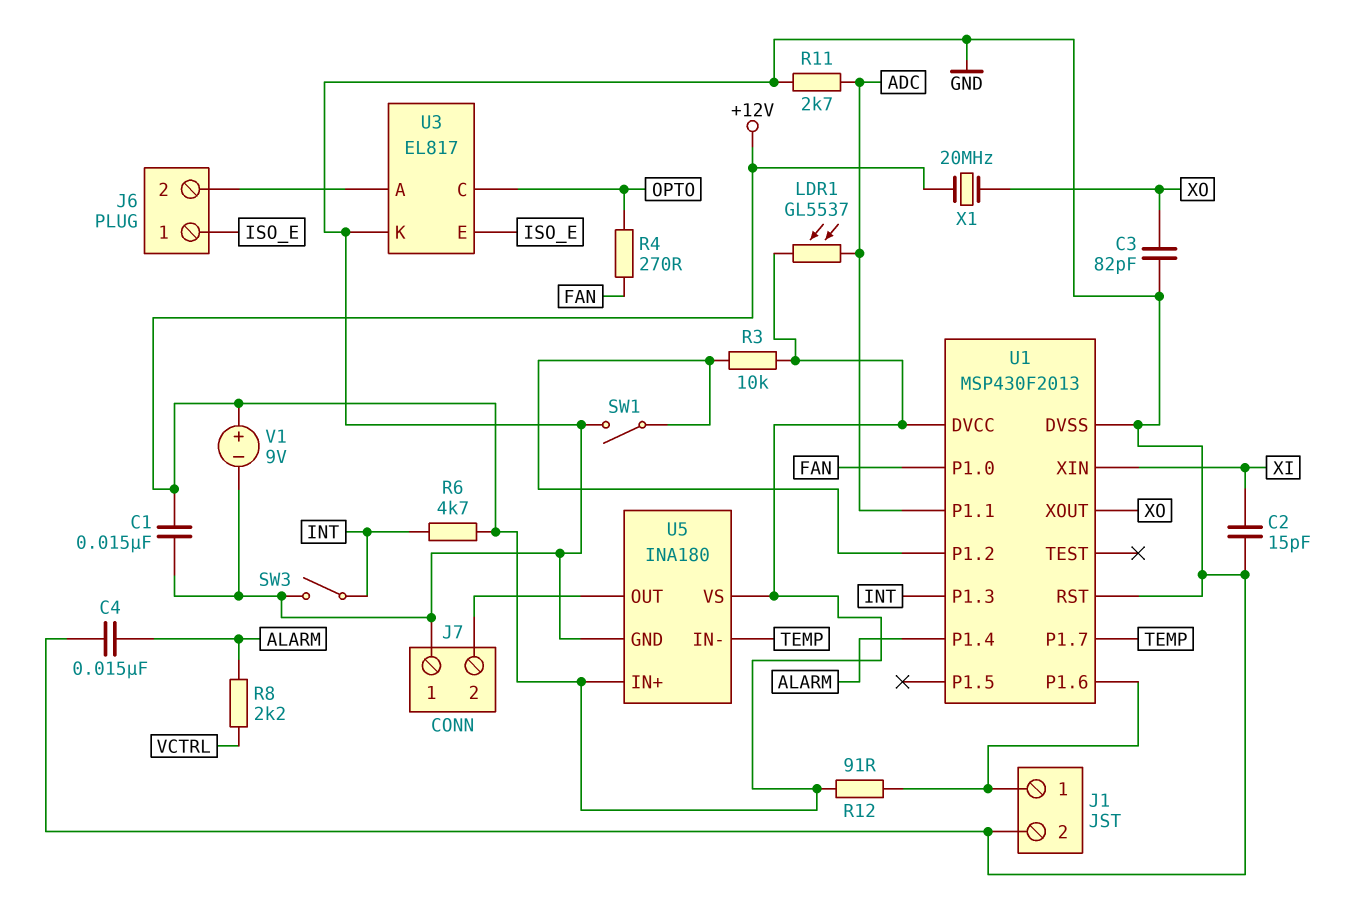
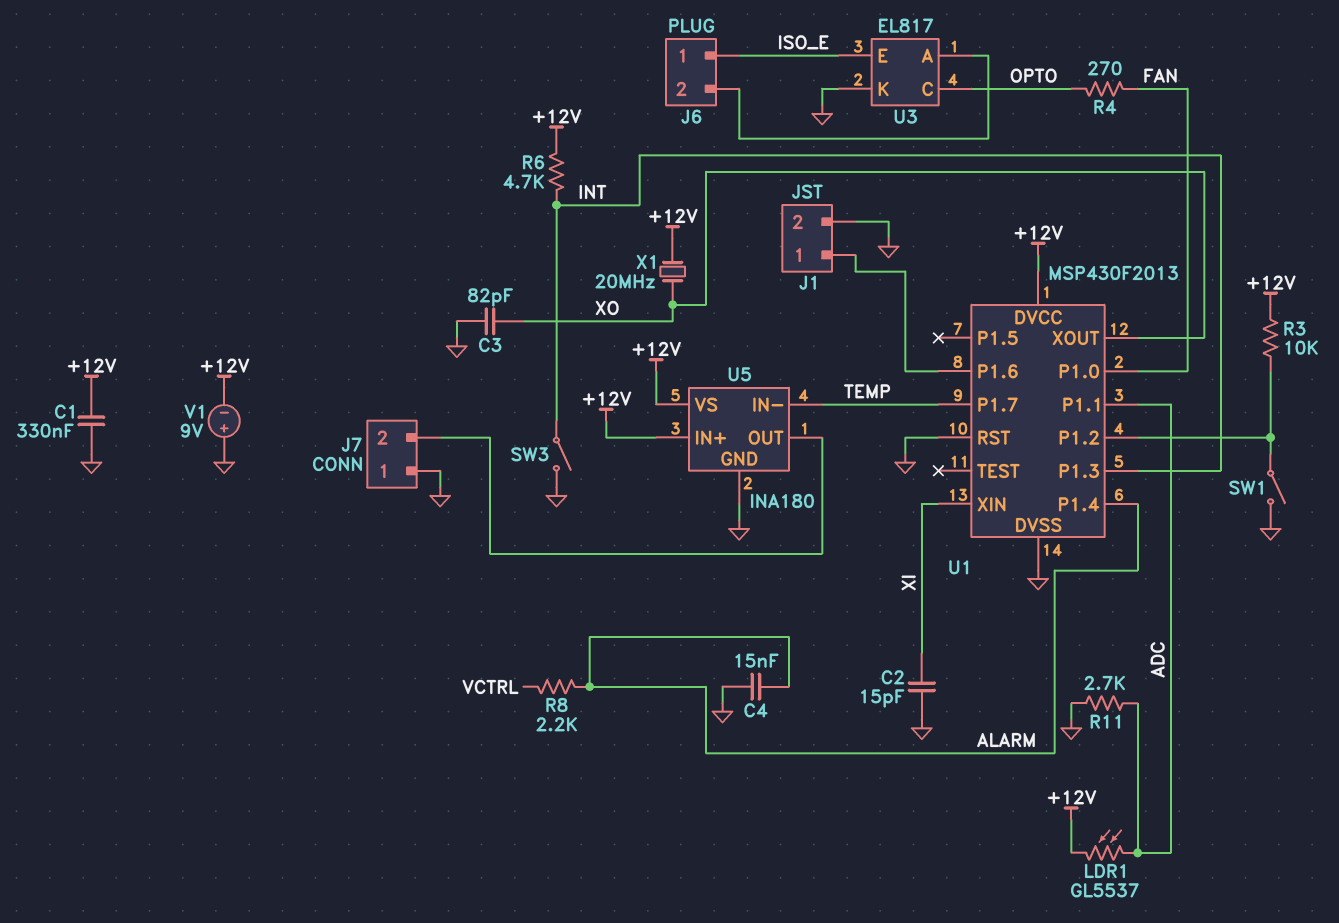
C1: 15nF (+12V, GND) -> 330nF (+12V, GND)
R12: 91 (+12V, J1/1) -> none
V1: 9V (plus +12V, minus GND) -> 9V (plus GND, minus +12V)

